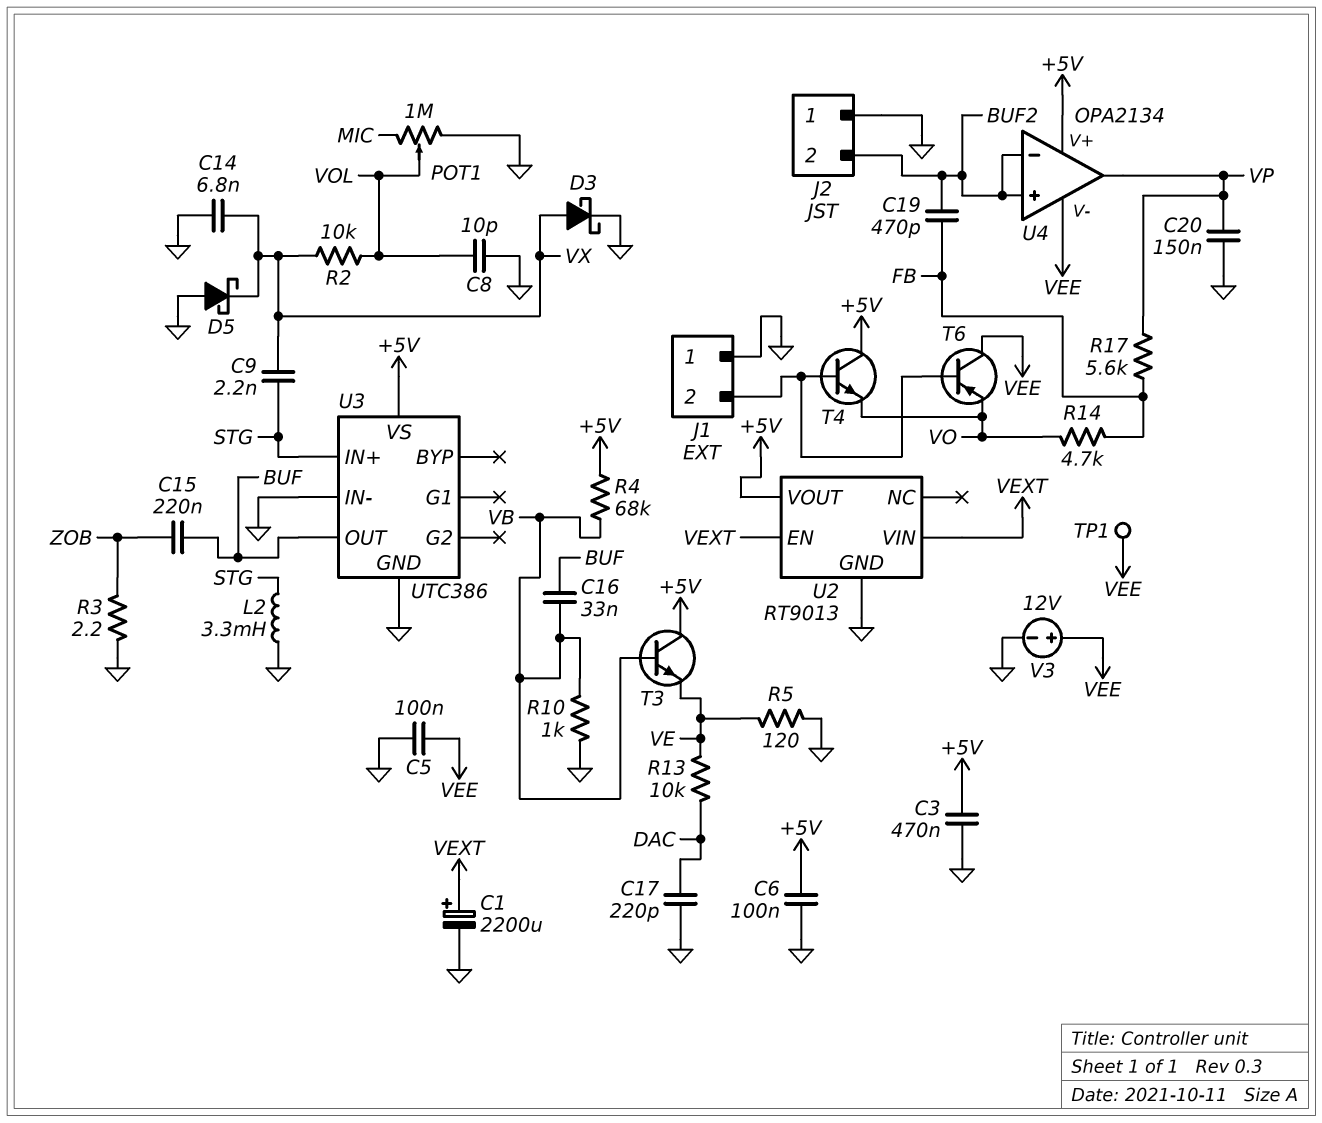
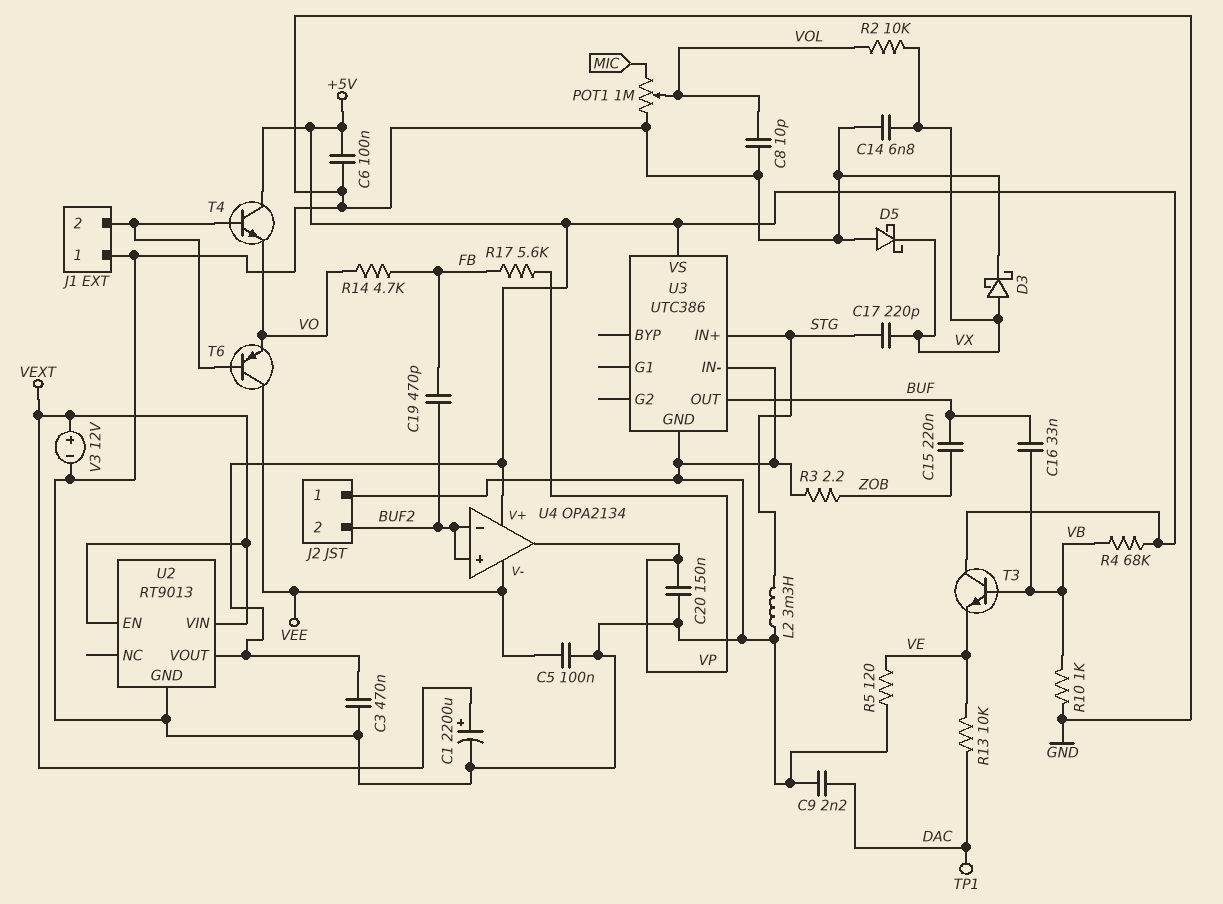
C9: 2.2nF (STG, VX) -> 2.2nF (DAC, GND)
C17: 220pF (DAC, GND) -> 220pF (STG, VX)
TP1: test point (VEE) -> test point (DAC)
V3: 12V (plus VEE, minus GND) -> 12V (plus VEXT, minus GND)

